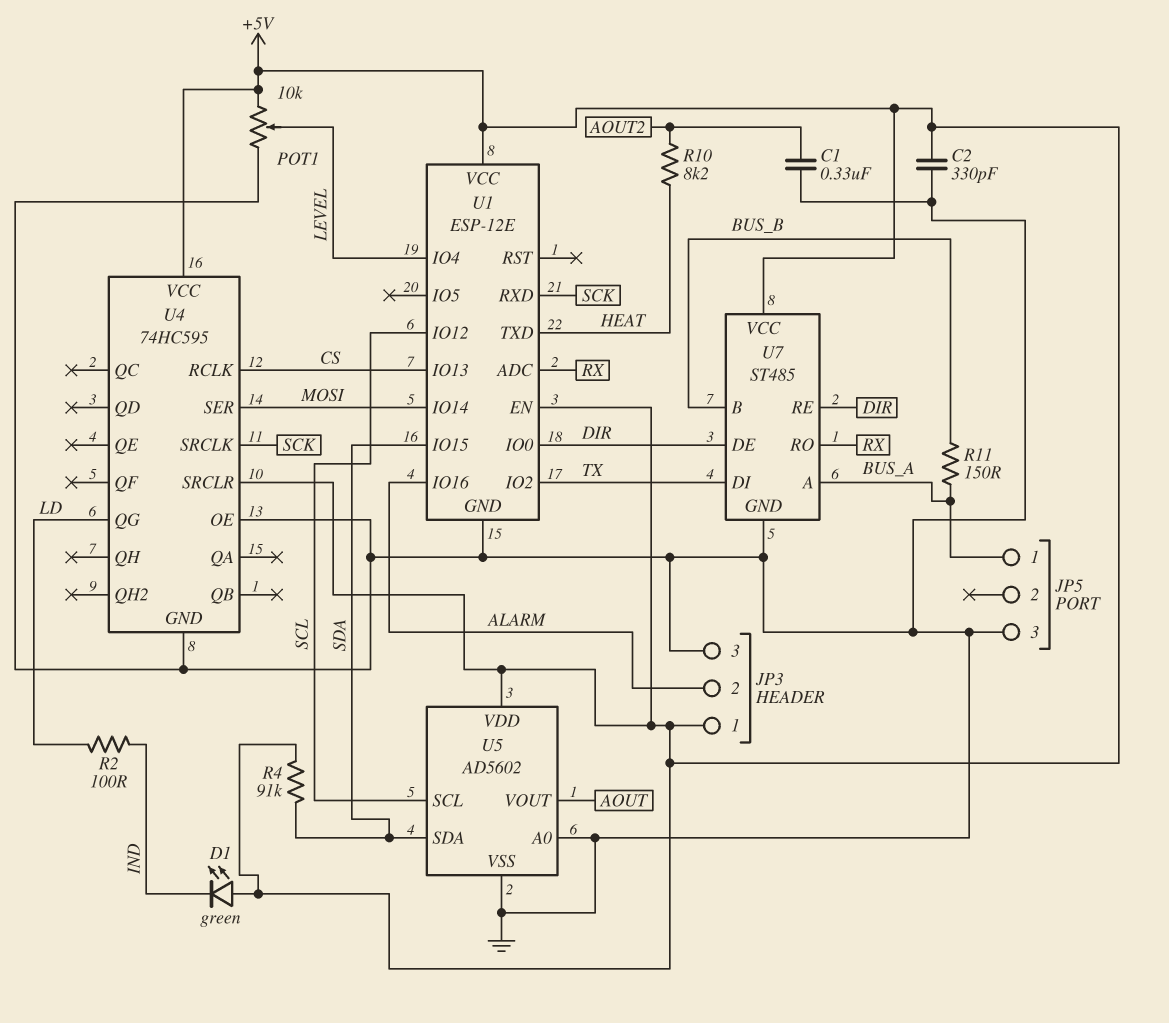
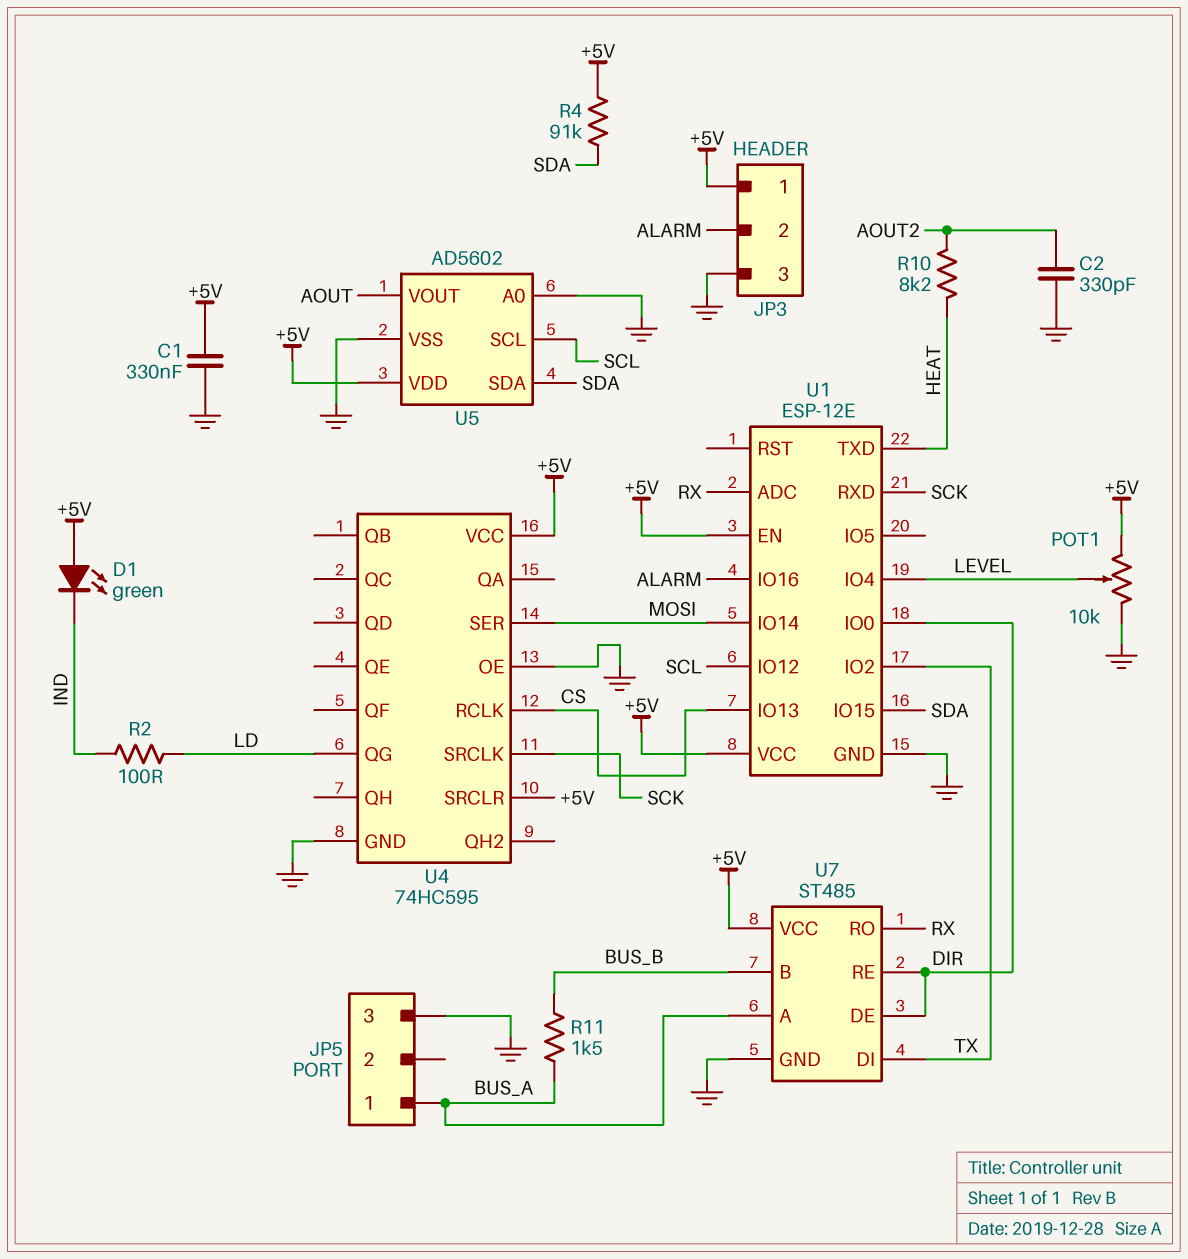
C1: 330nF (AOUT2, GND) -> 330nF (+5V, GND)
C2: 330pF (+5V, GND) -> 330pF (AOUT2, GND)
R11: 150 (BUS_A, BUS_B) -> 1.5k (BUS_A, BUS_B)

